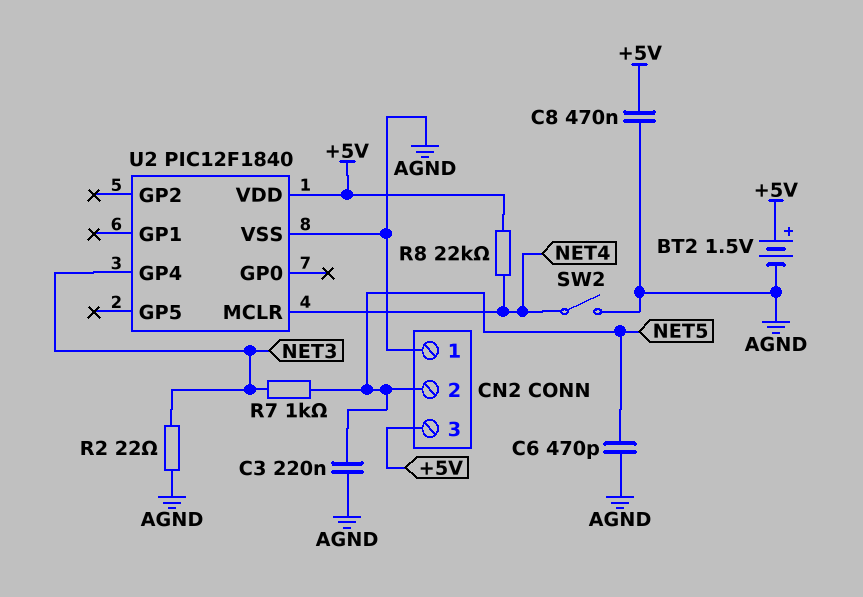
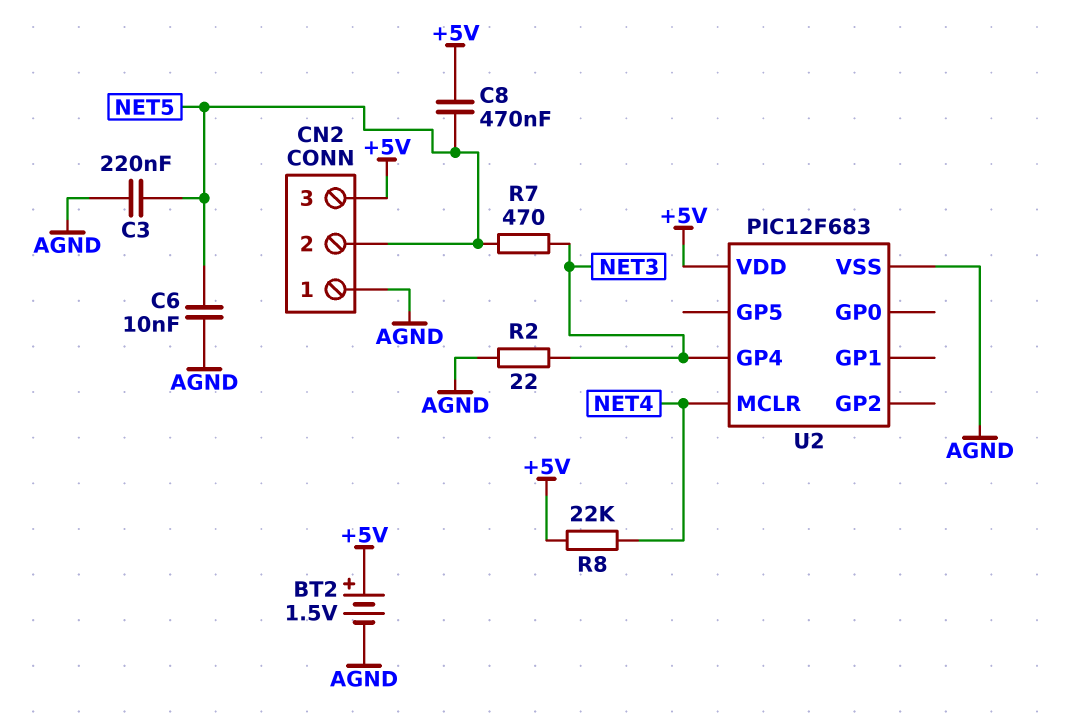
C6: 470pF (AGND, NET5) -> 10nF (AGND, NET5)
C8: 470nF (+5V, AGND) -> 470nF (+5V, NET5)
R7: 1k (NET3, NET5) -> 470 (NET3, NET5)
SW2: switch (AGND, NET4) -> none
U2: PIC12F1840 -> PIC12F683

